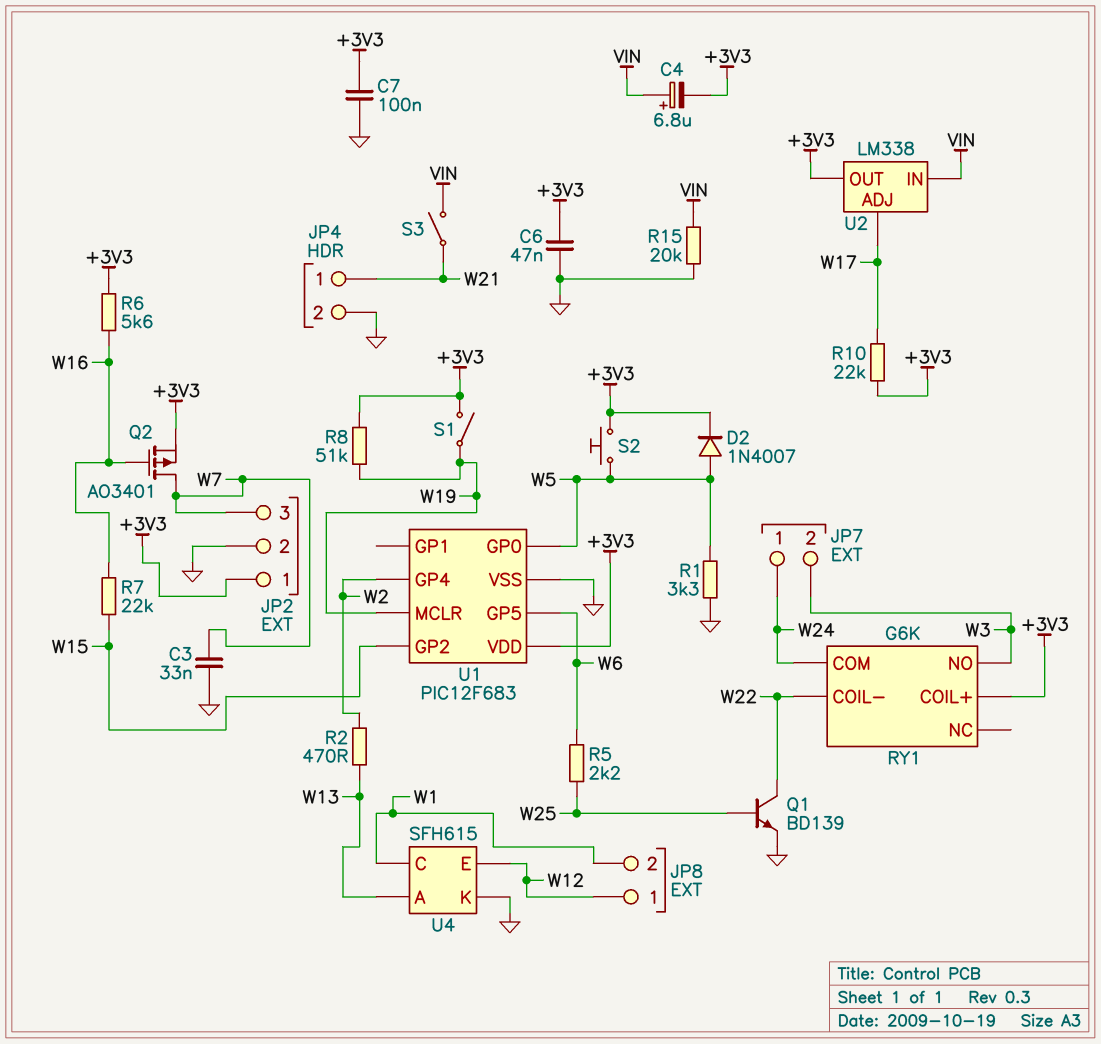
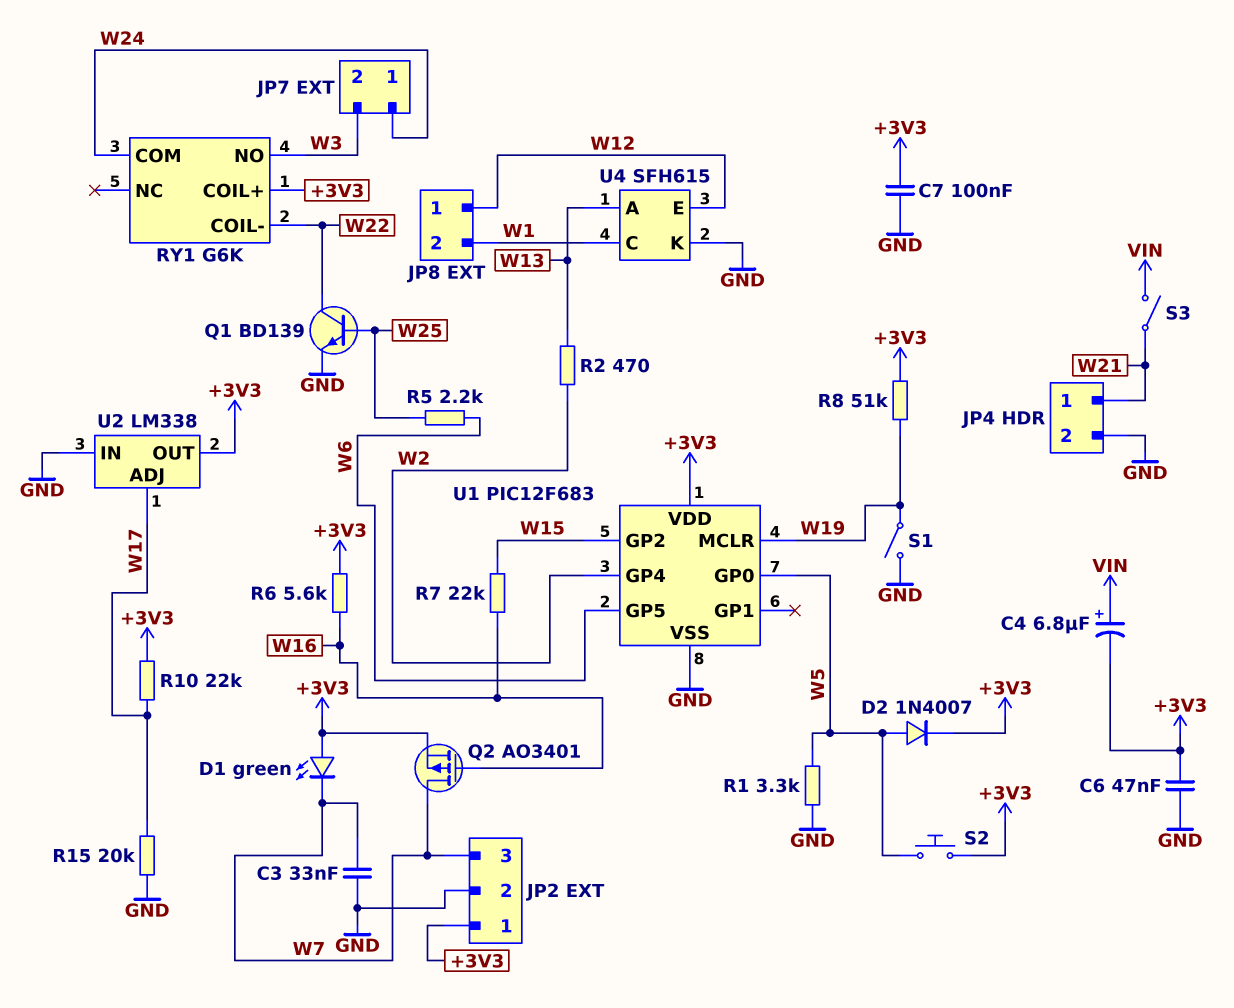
D1: none -> LED green (A +3V3, K W7)
R15: 20k (GND, VIN) -> 20k (GND, W17)
S1: switch (+3V3, W19) -> switch (GND, W19)
U2 pin IN: VIN -> GND

